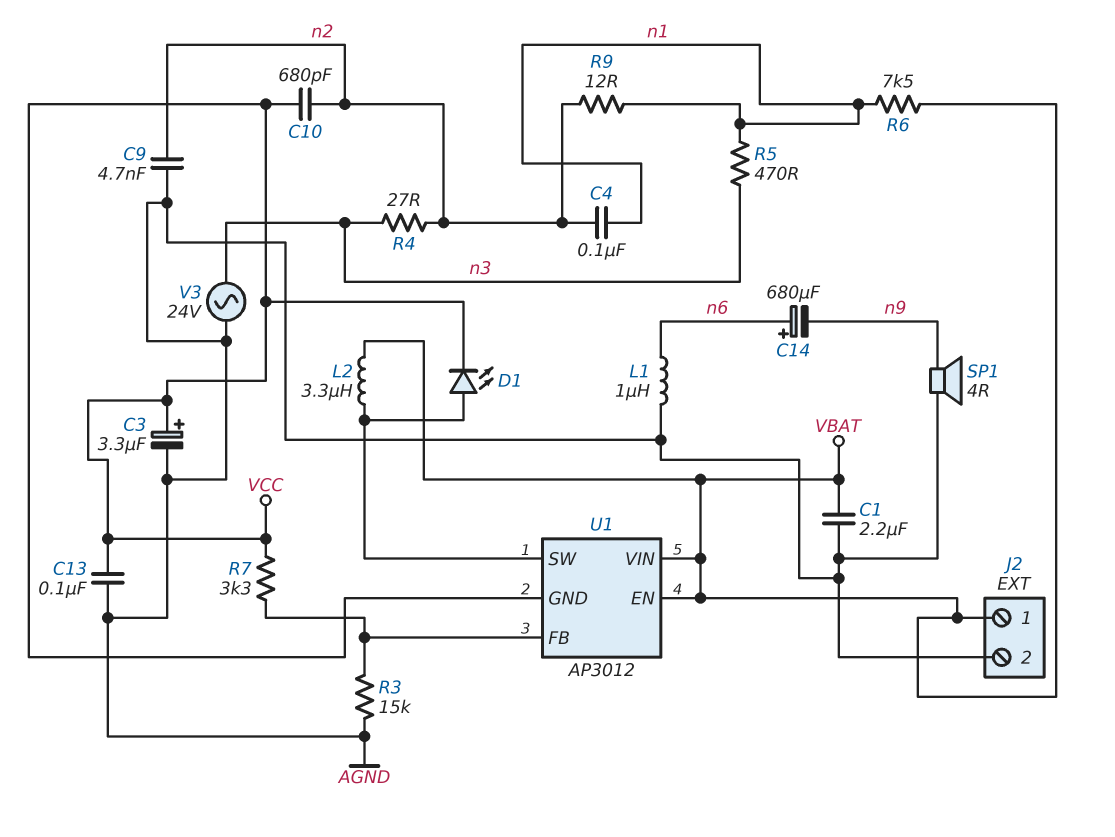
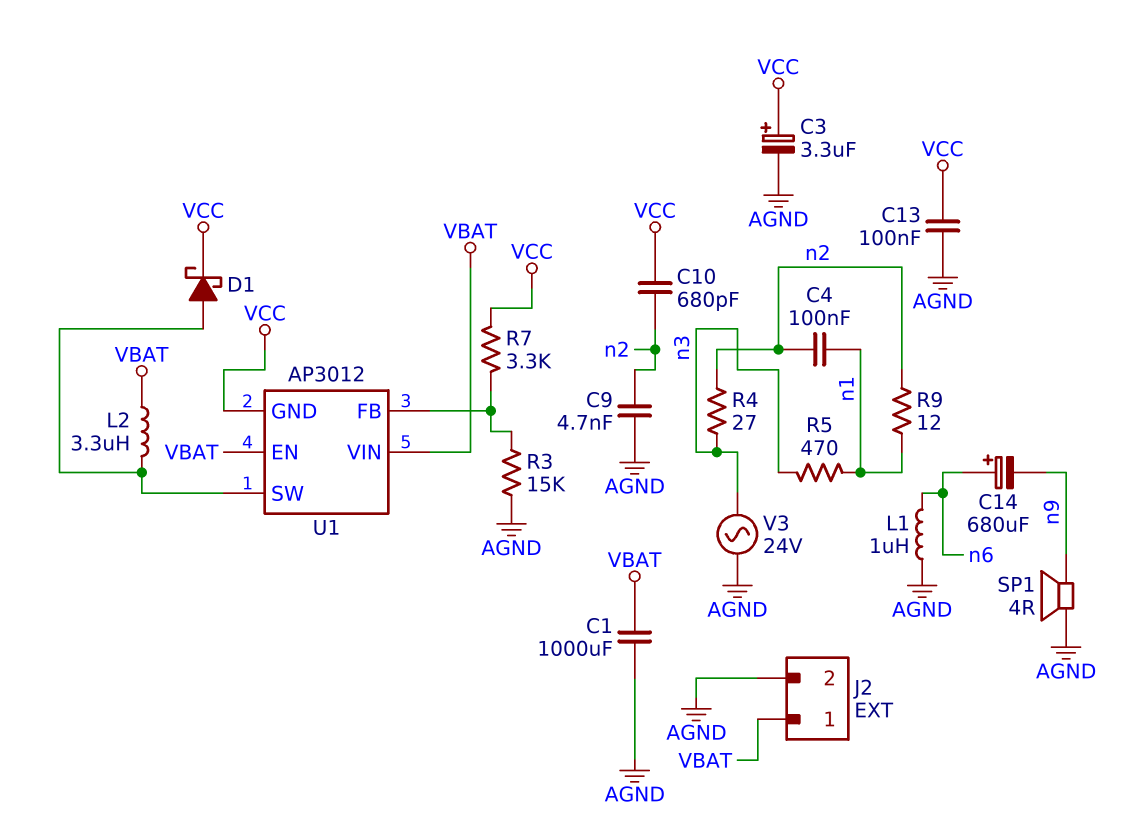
C1: 2.2uF (AGND, VBAT) -> 1000uF (AGND, VBAT)
D1: LED (A U1/SW, K VCC) -> schottky (A U1/SW, K VCC)
R6: 7.5k (VBAT, n1) -> none

